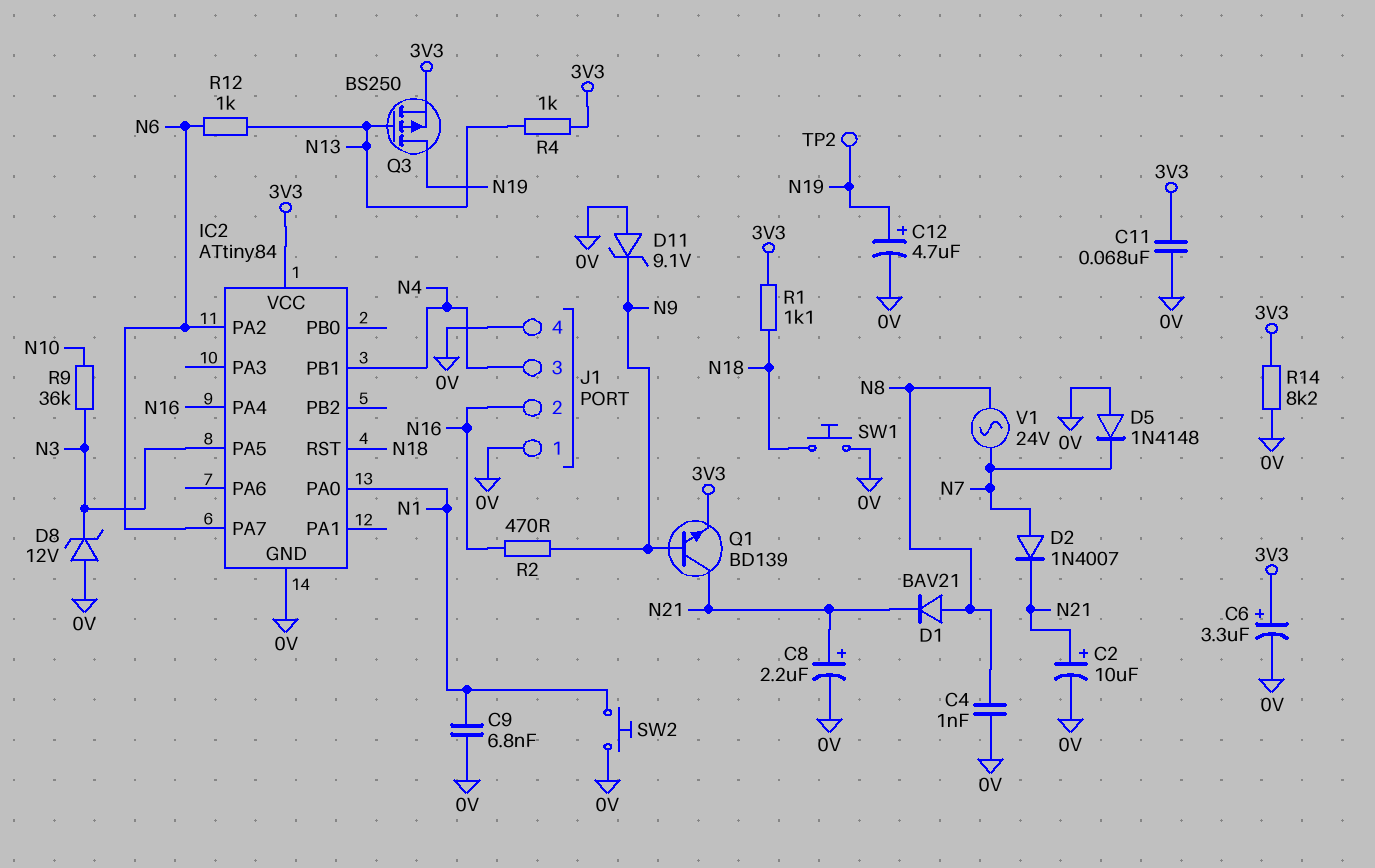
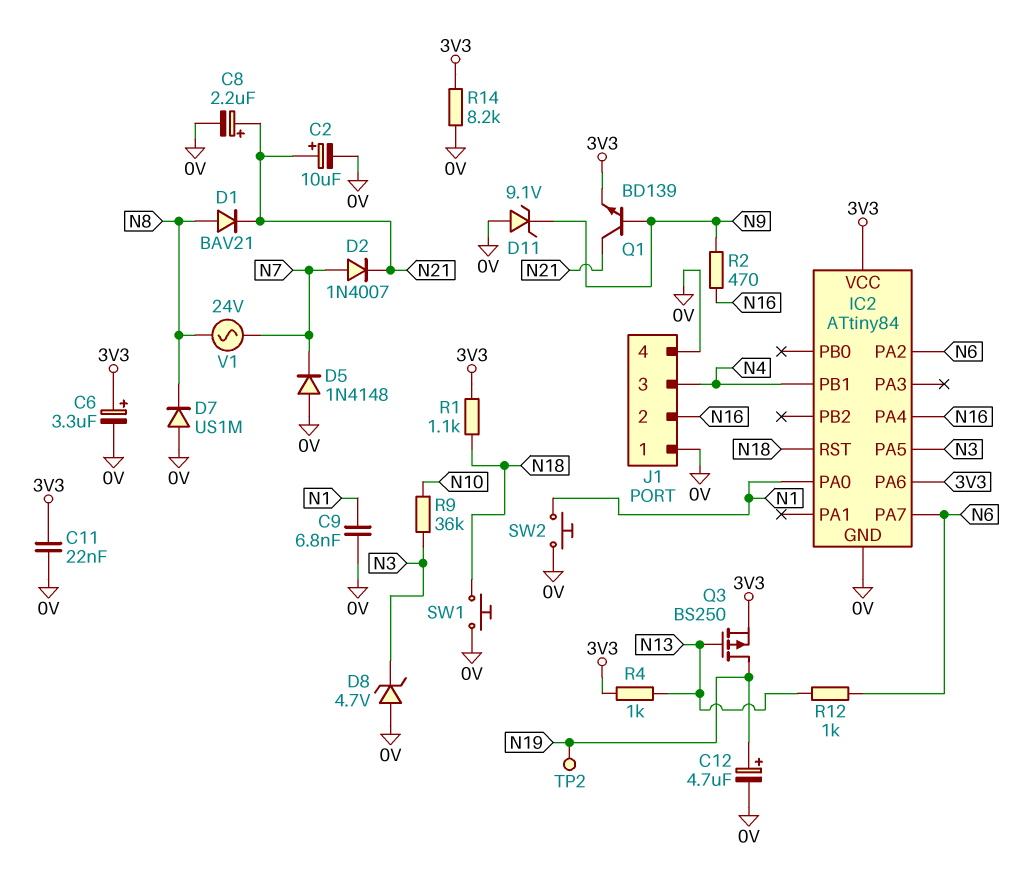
C4: 1nF (0V, N8) -> none
C11: 68nF (0V, 3V3) -> 22nF (0V, 3V3)
D7: none -> diode US1M (A 0V, K N8)
D8: zener 12V (A 0V, K N3) -> zener 4.7V (A 0V, K N3)
IC2 pin PA6: none -> 3V3

